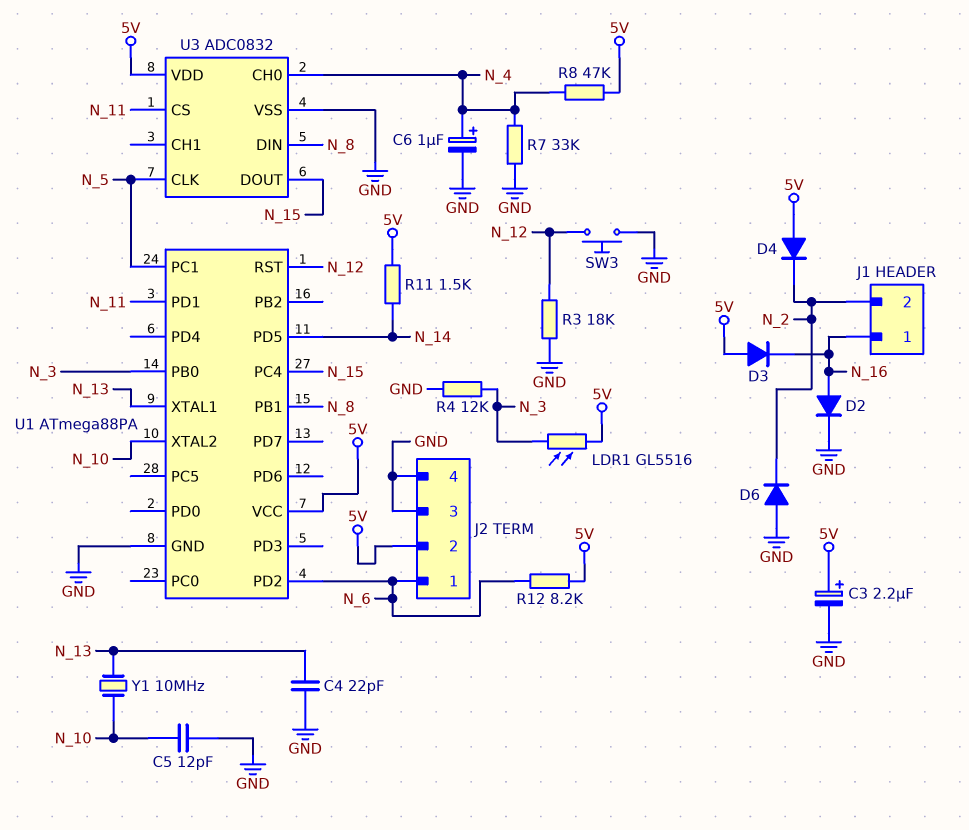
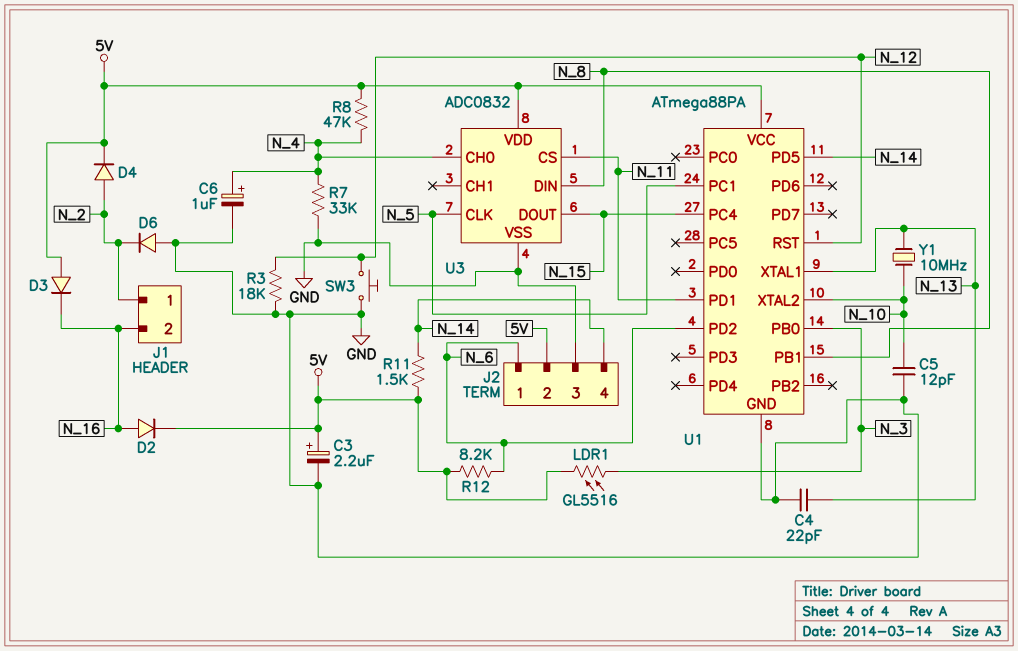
D2: diode (A N_16, K GND) -> diode (A N_16, K 5V)
D4: diode (A 5V, K N_2) -> diode (A N_2, K 5V)
J1 pin 1: N_16 -> N_2
J1 pin 2: N_2 -> N_16
J2 pin 4: GND -> N_14
R4: 12k (GND, N_3) -> none

